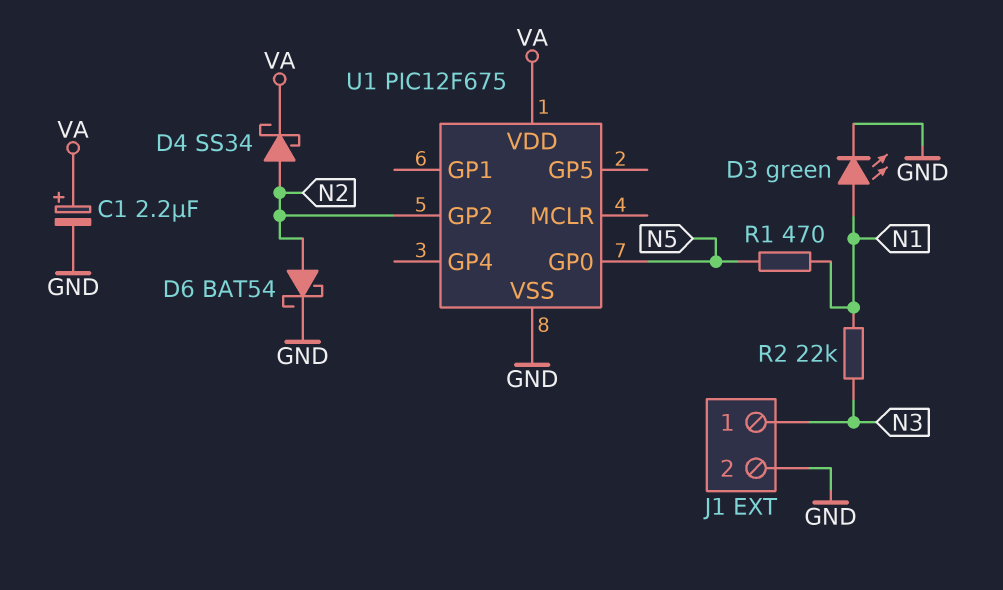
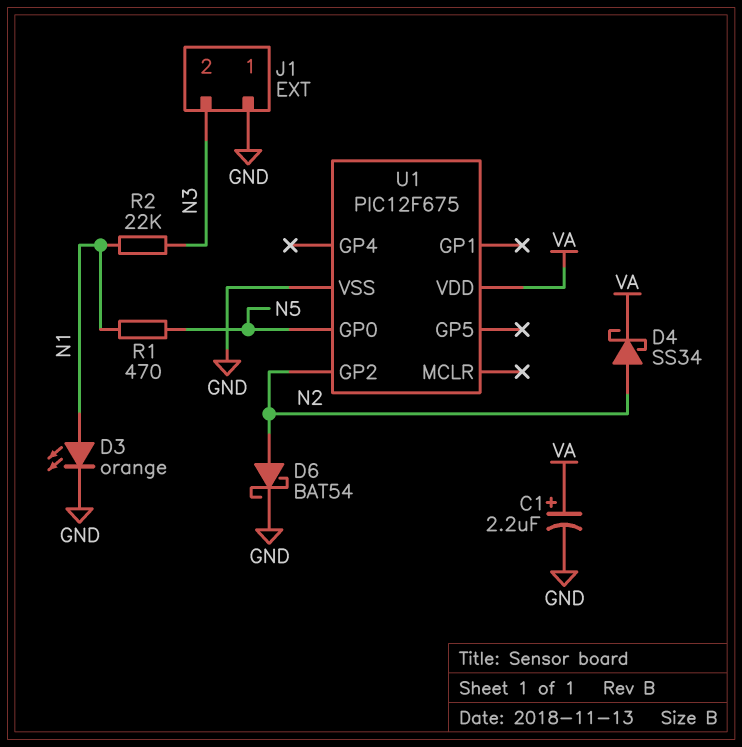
D3: LED green (A N1, K GND) -> LED orange (A N1, K GND)
J1 pin 1: N3 -> GND
J1 pin 2: GND -> N3

